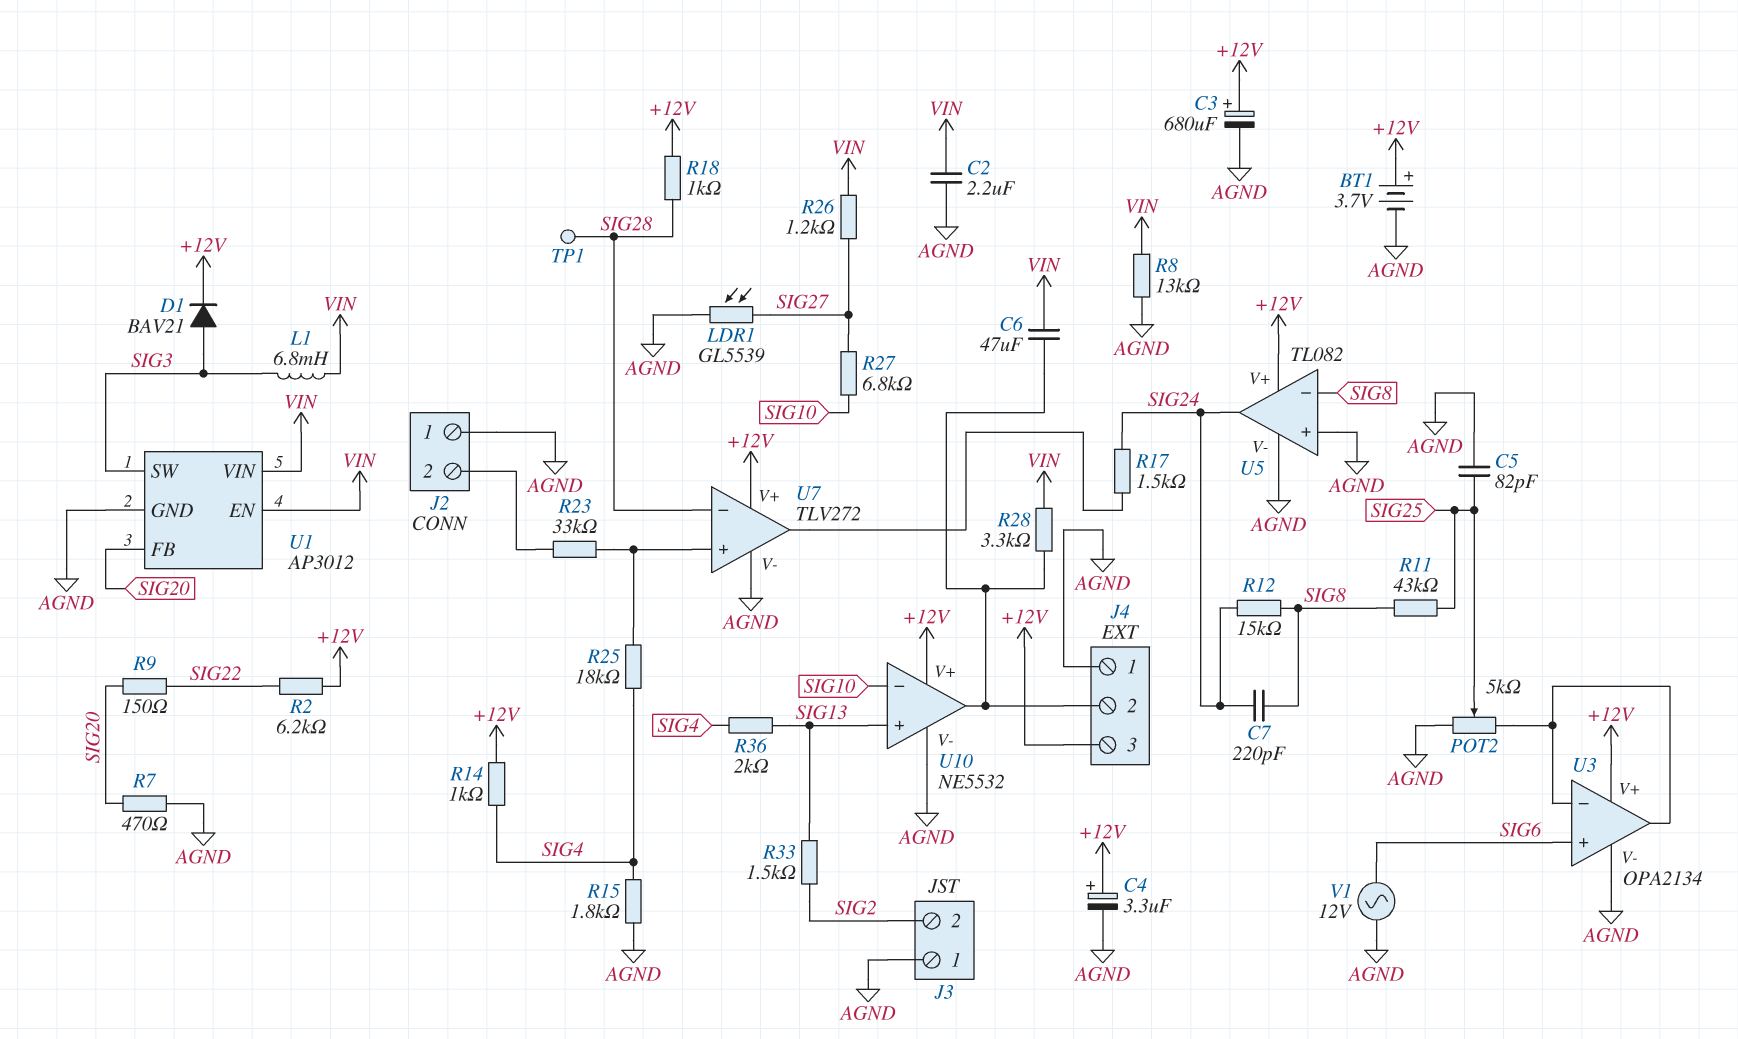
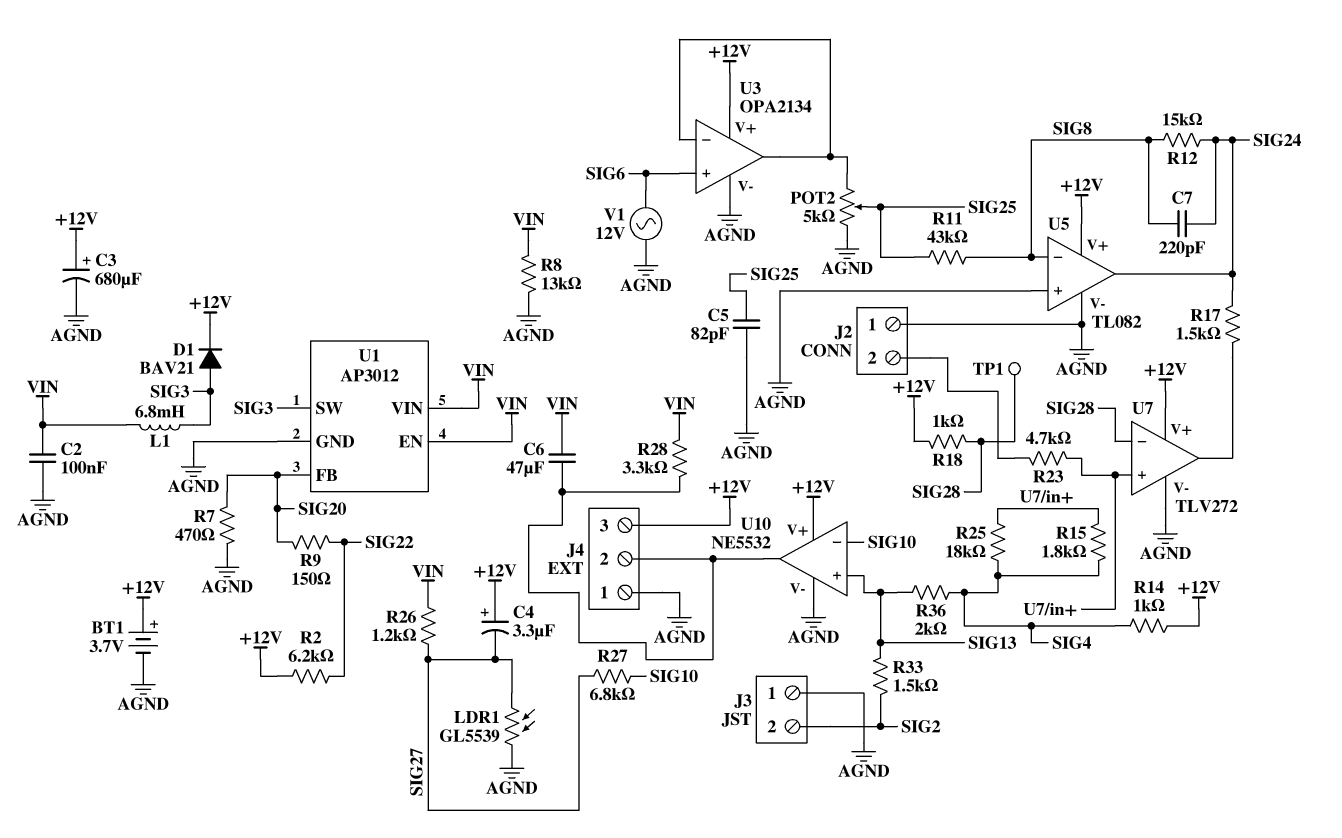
C2: 2.2uF (AGND, VIN) -> 100nF (AGND, VIN)
C4: 3.3uF (plus +12V, minus AGND) -> 3.3uF (plus +12V, minus SIG27)
R15: 1.8k (AGND, SIG4) -> 1.8k (SIG4, U7/in+)
R23: 33k (J2/2, U7/in+) -> 4.7k (J2/2, U7/in+)

